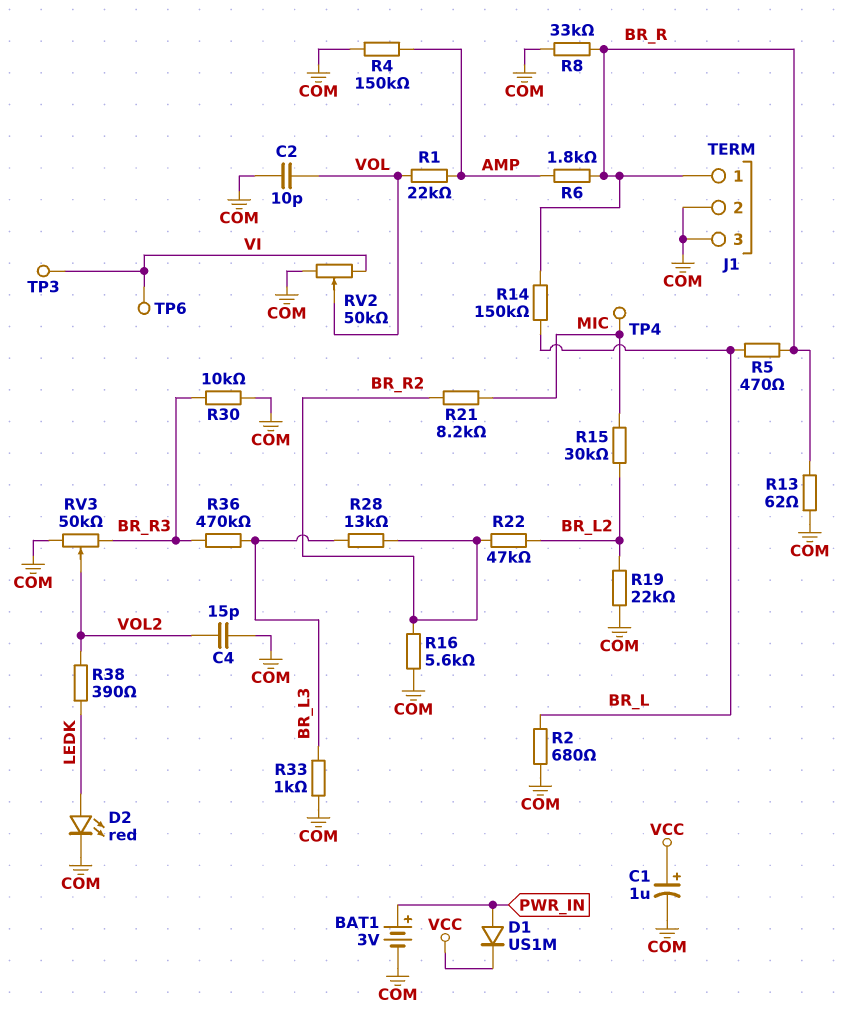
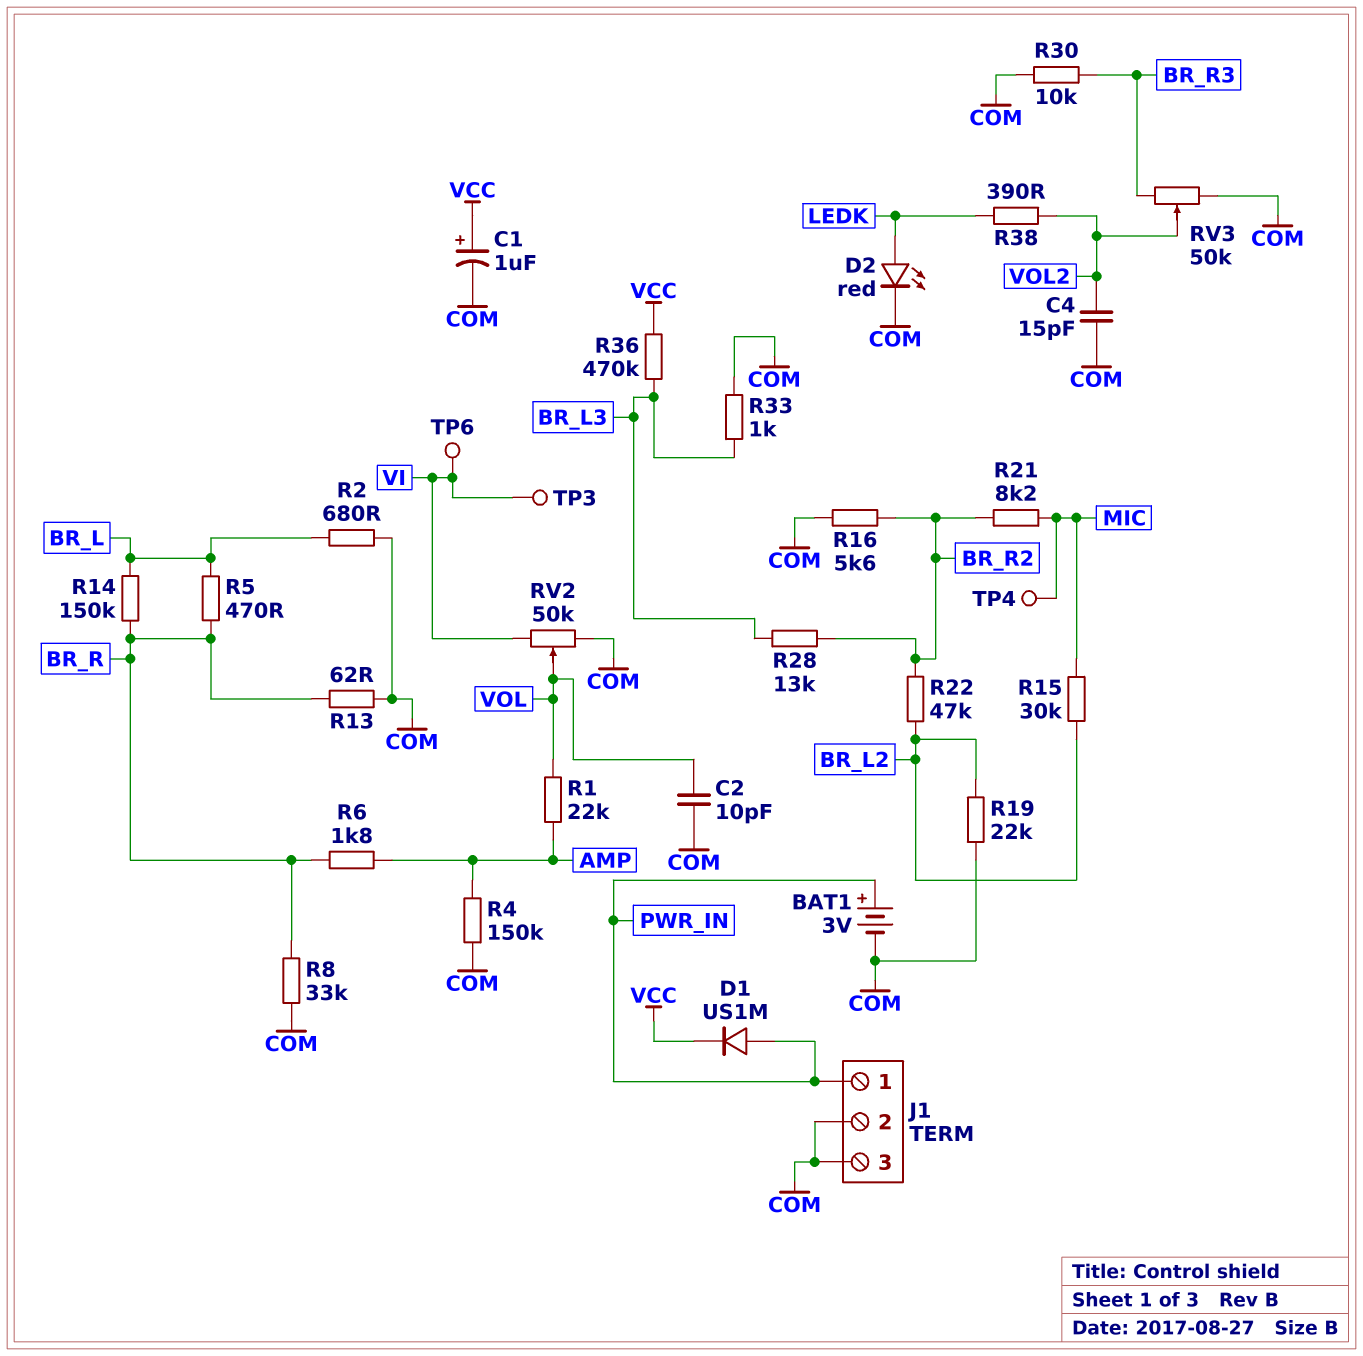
J1 pin 1: BR_R -> PWR_IN
R36: 470k (BR_L3, BR_R3) -> 470k (BR_L3, VCC)

